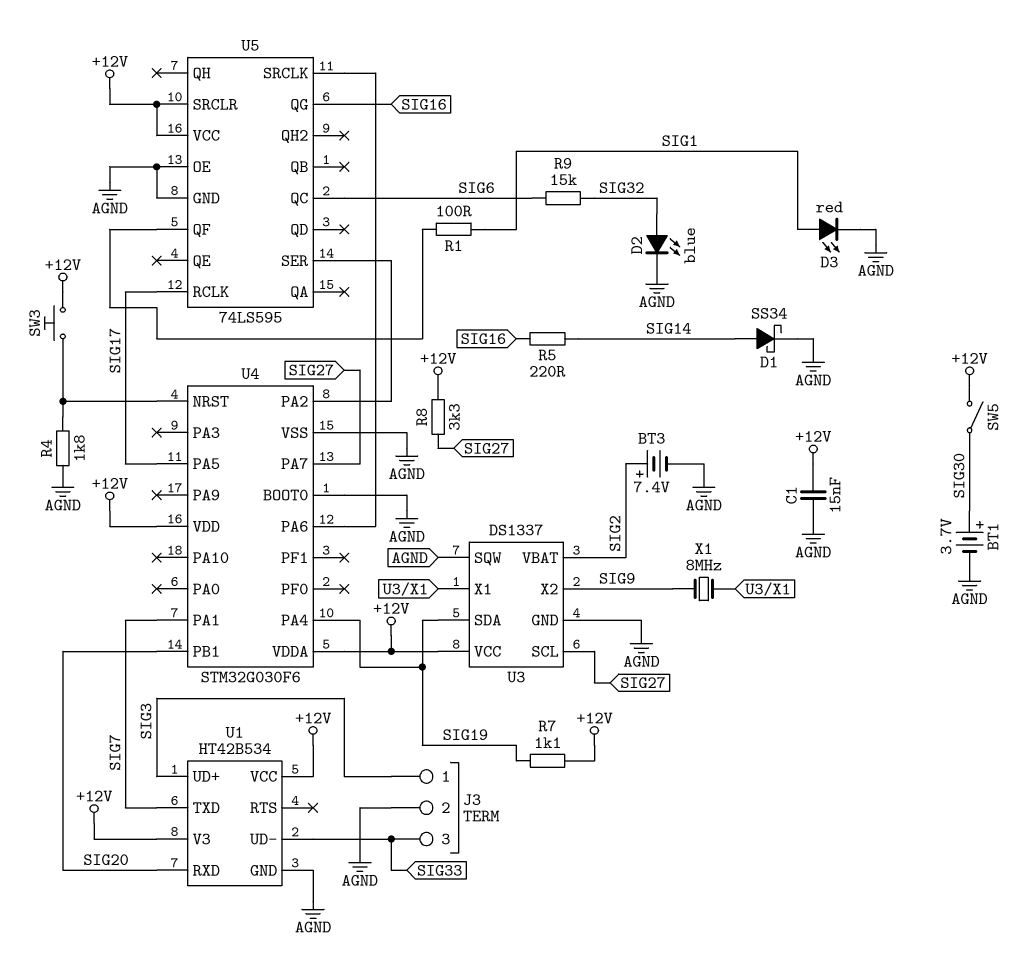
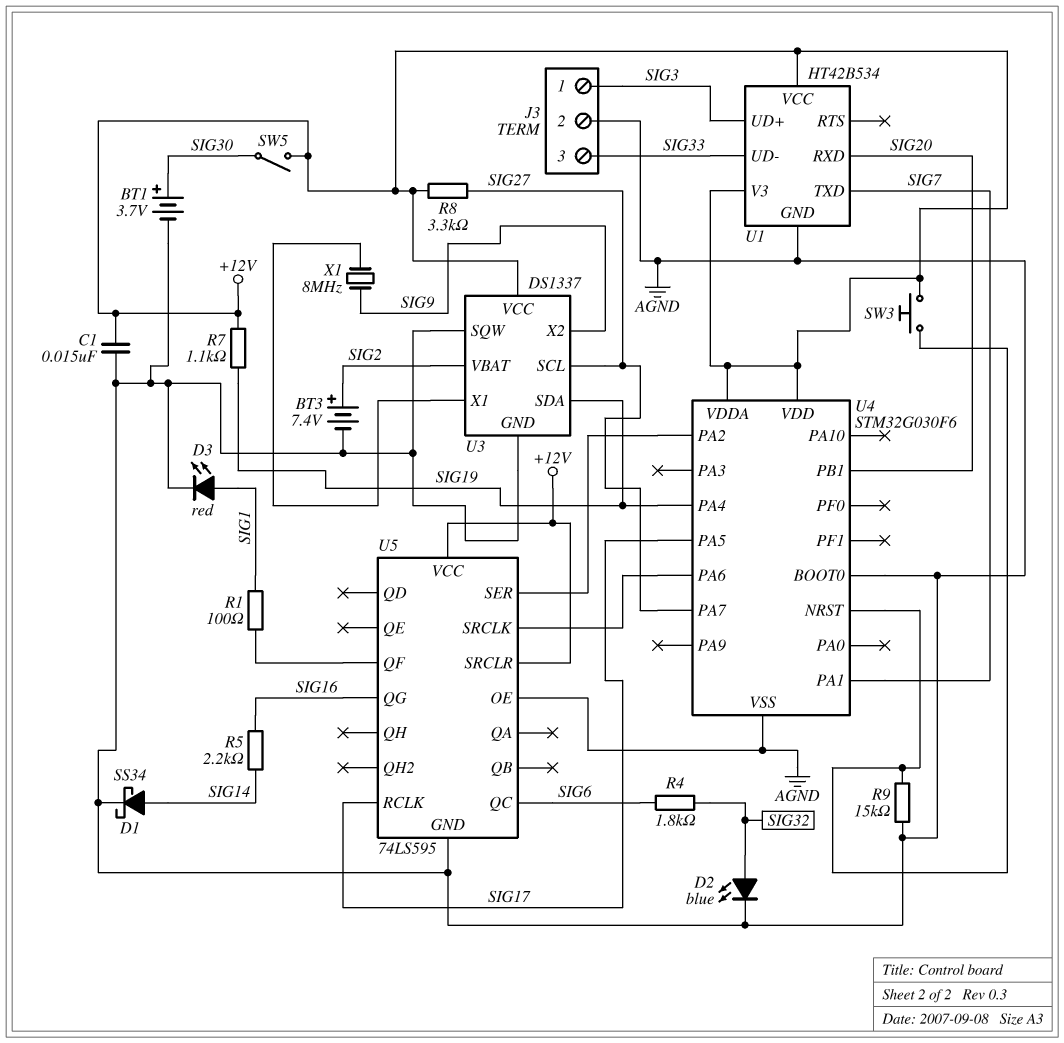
R4: 1.8k (AGND, U4/NRST) -> 1.8k (SIG6, SIG32)
R5: 220 (SIG14, SIG16) -> 2.2k (SIG14, SIG16)
R9: 15k (SIG6, SIG32) -> 15k (AGND, U4/NRST)

